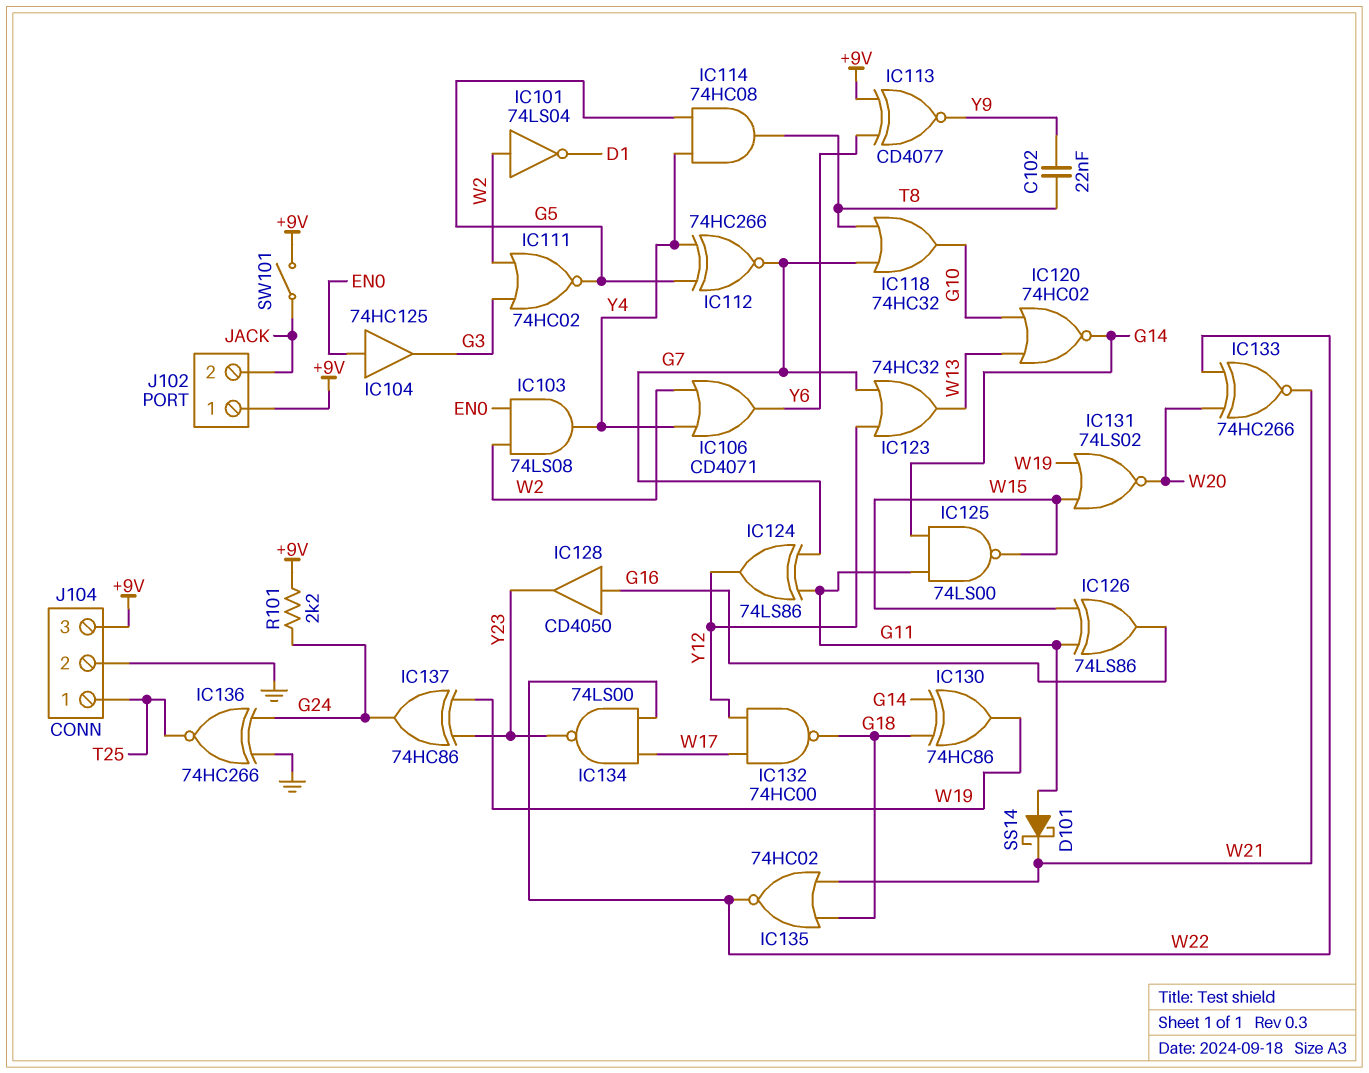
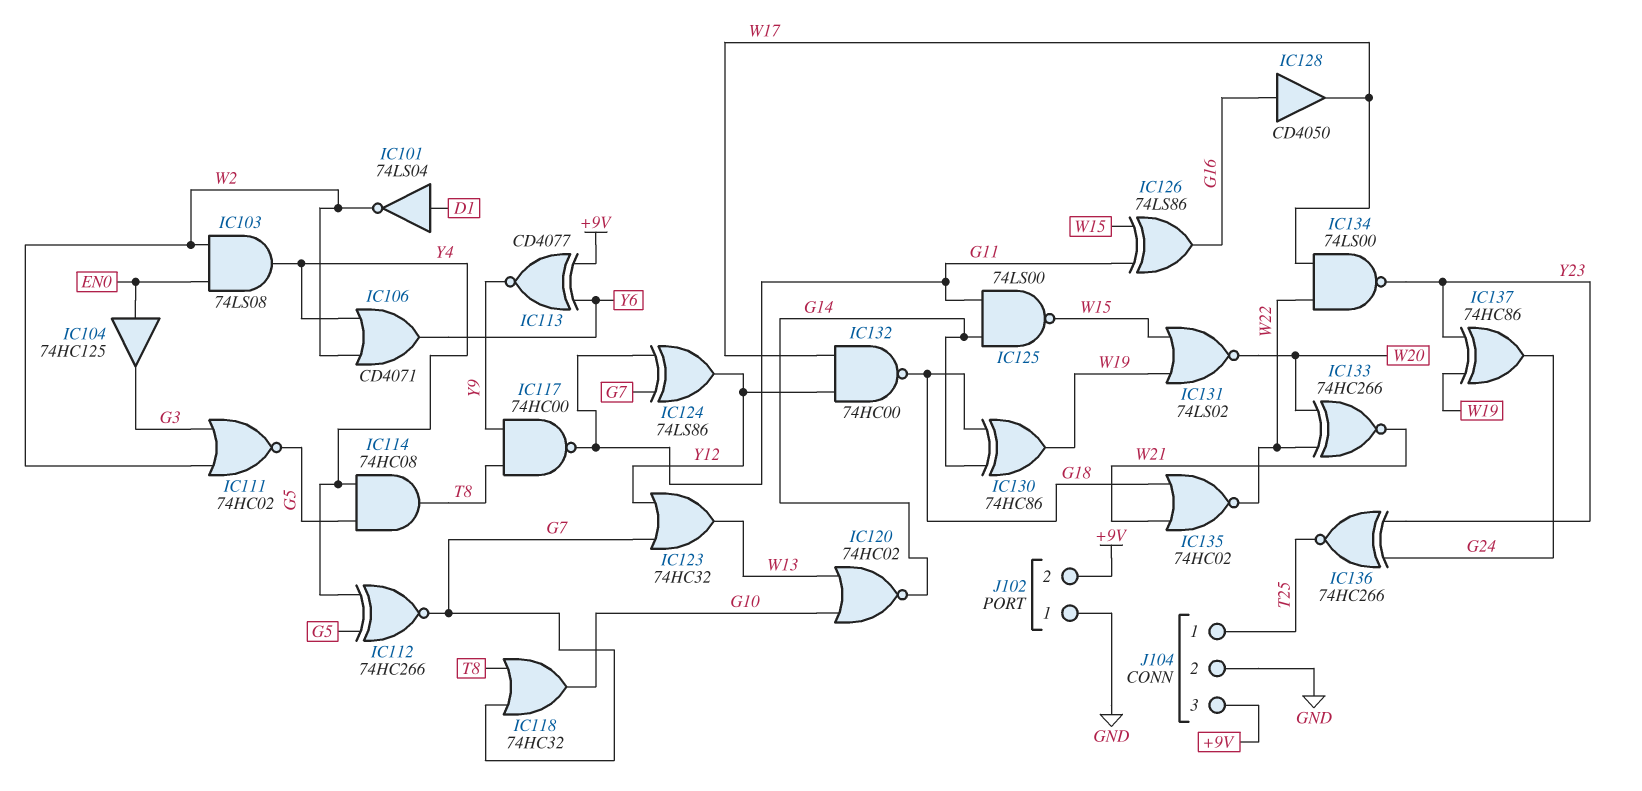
C102: 22nF (T8, Y9) -> none
D101: schottky SS14 (A G11, K W21) -> none
IC101: NOT 74LS04 (in W2, out D1) -> NOT 74LS04 (in D1, out W2)
IC117: none -> NAND 74HC00 (in T8, in Y9, out G11)
IC128: buffer CD4050 (in G16, out Y23) -> buffer CD4050 (in G16, out W17)
IC136: XNOR 74HC266 (in G24, in GND, out T25) -> XNOR 74HC266 (in G24, in Y23, out T25)
J102 pin 1: +9V -> GND
J102 pin 2: JACK -> +9V
R101: 2.2k (+9V, G24) -> none
SW101: switch (+9V, JACK) -> none

